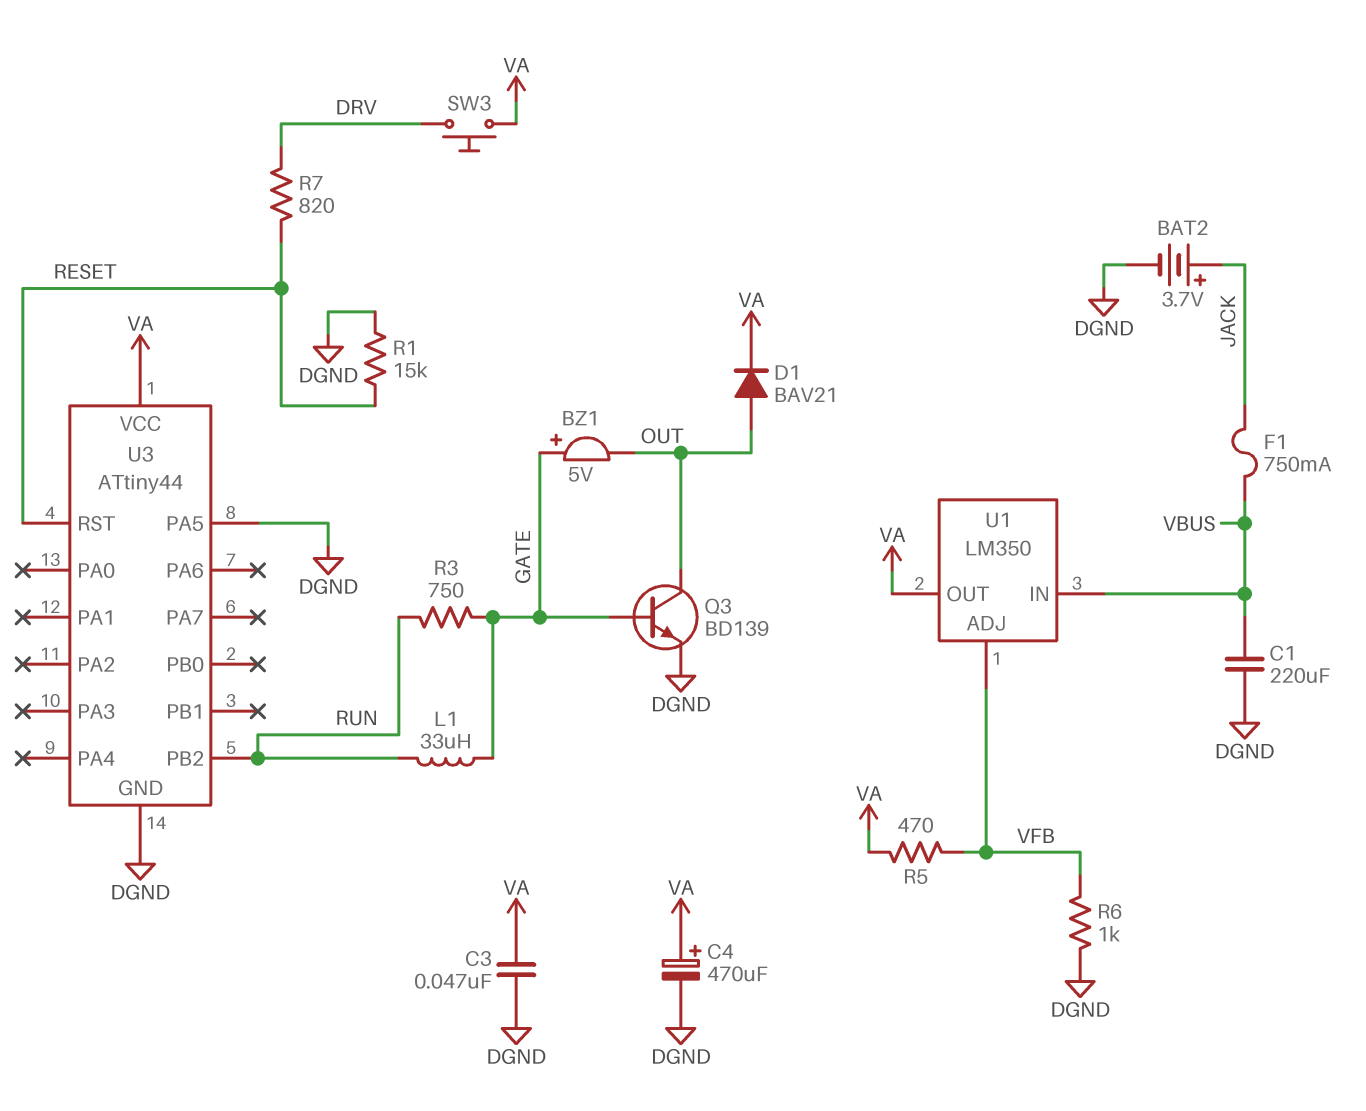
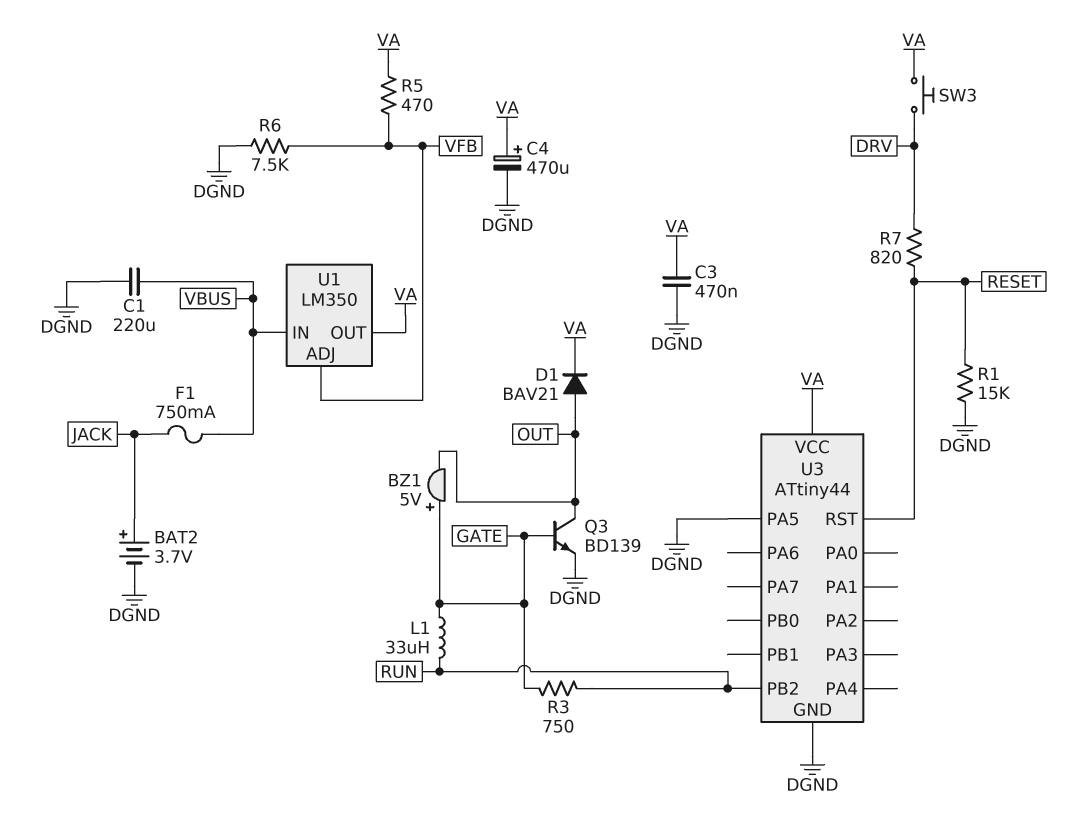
C3: 47nF (DGND, VA) -> 470nF (DGND, VA)
R6: 1k (DGND, VFB) -> 7.5k (DGND, VFB)

